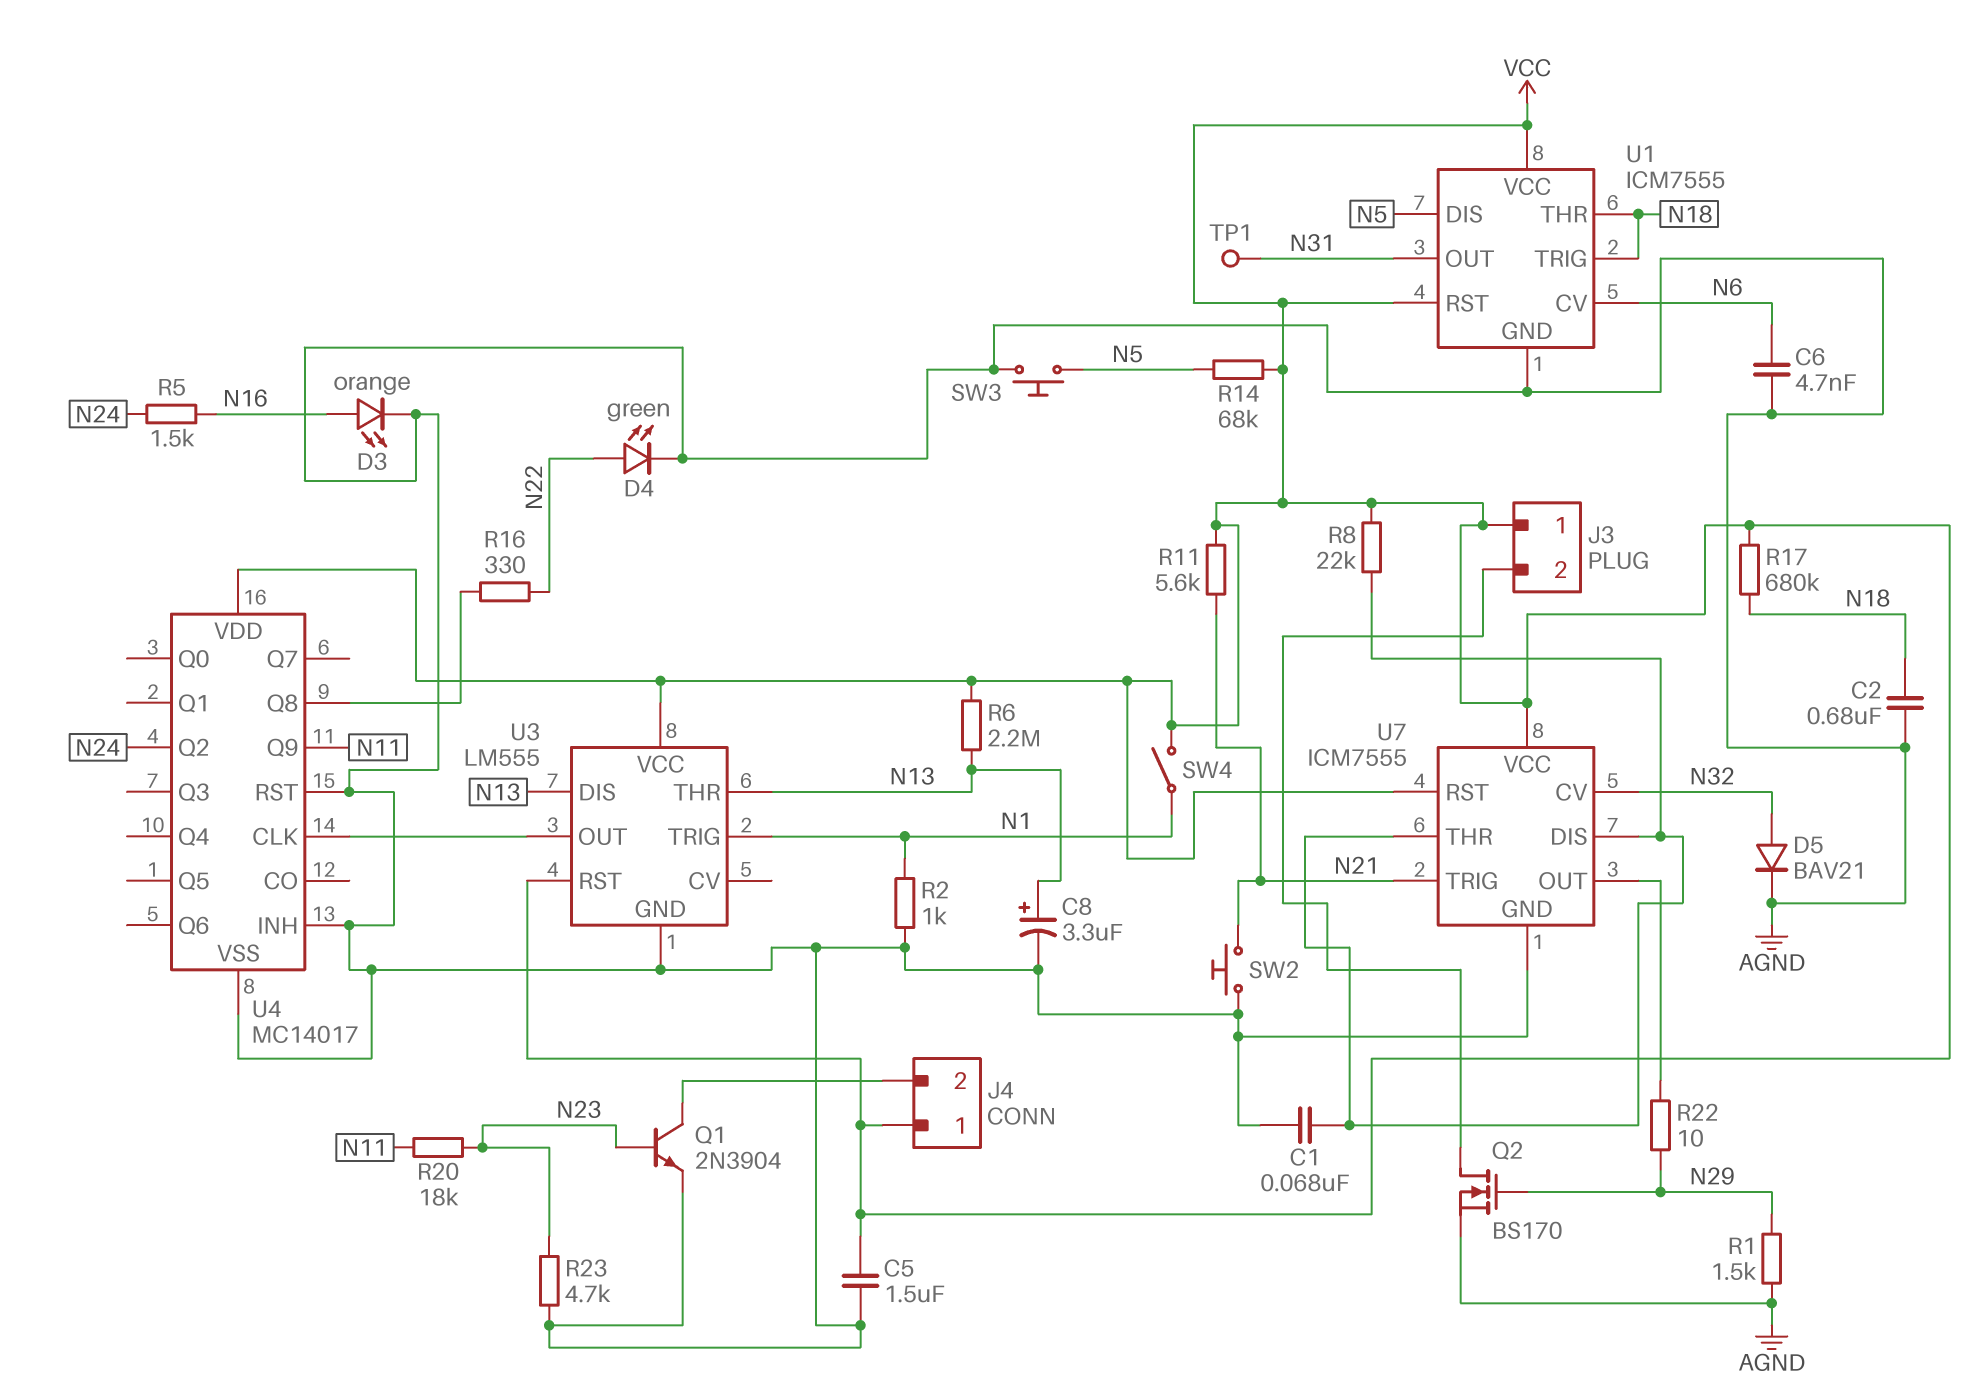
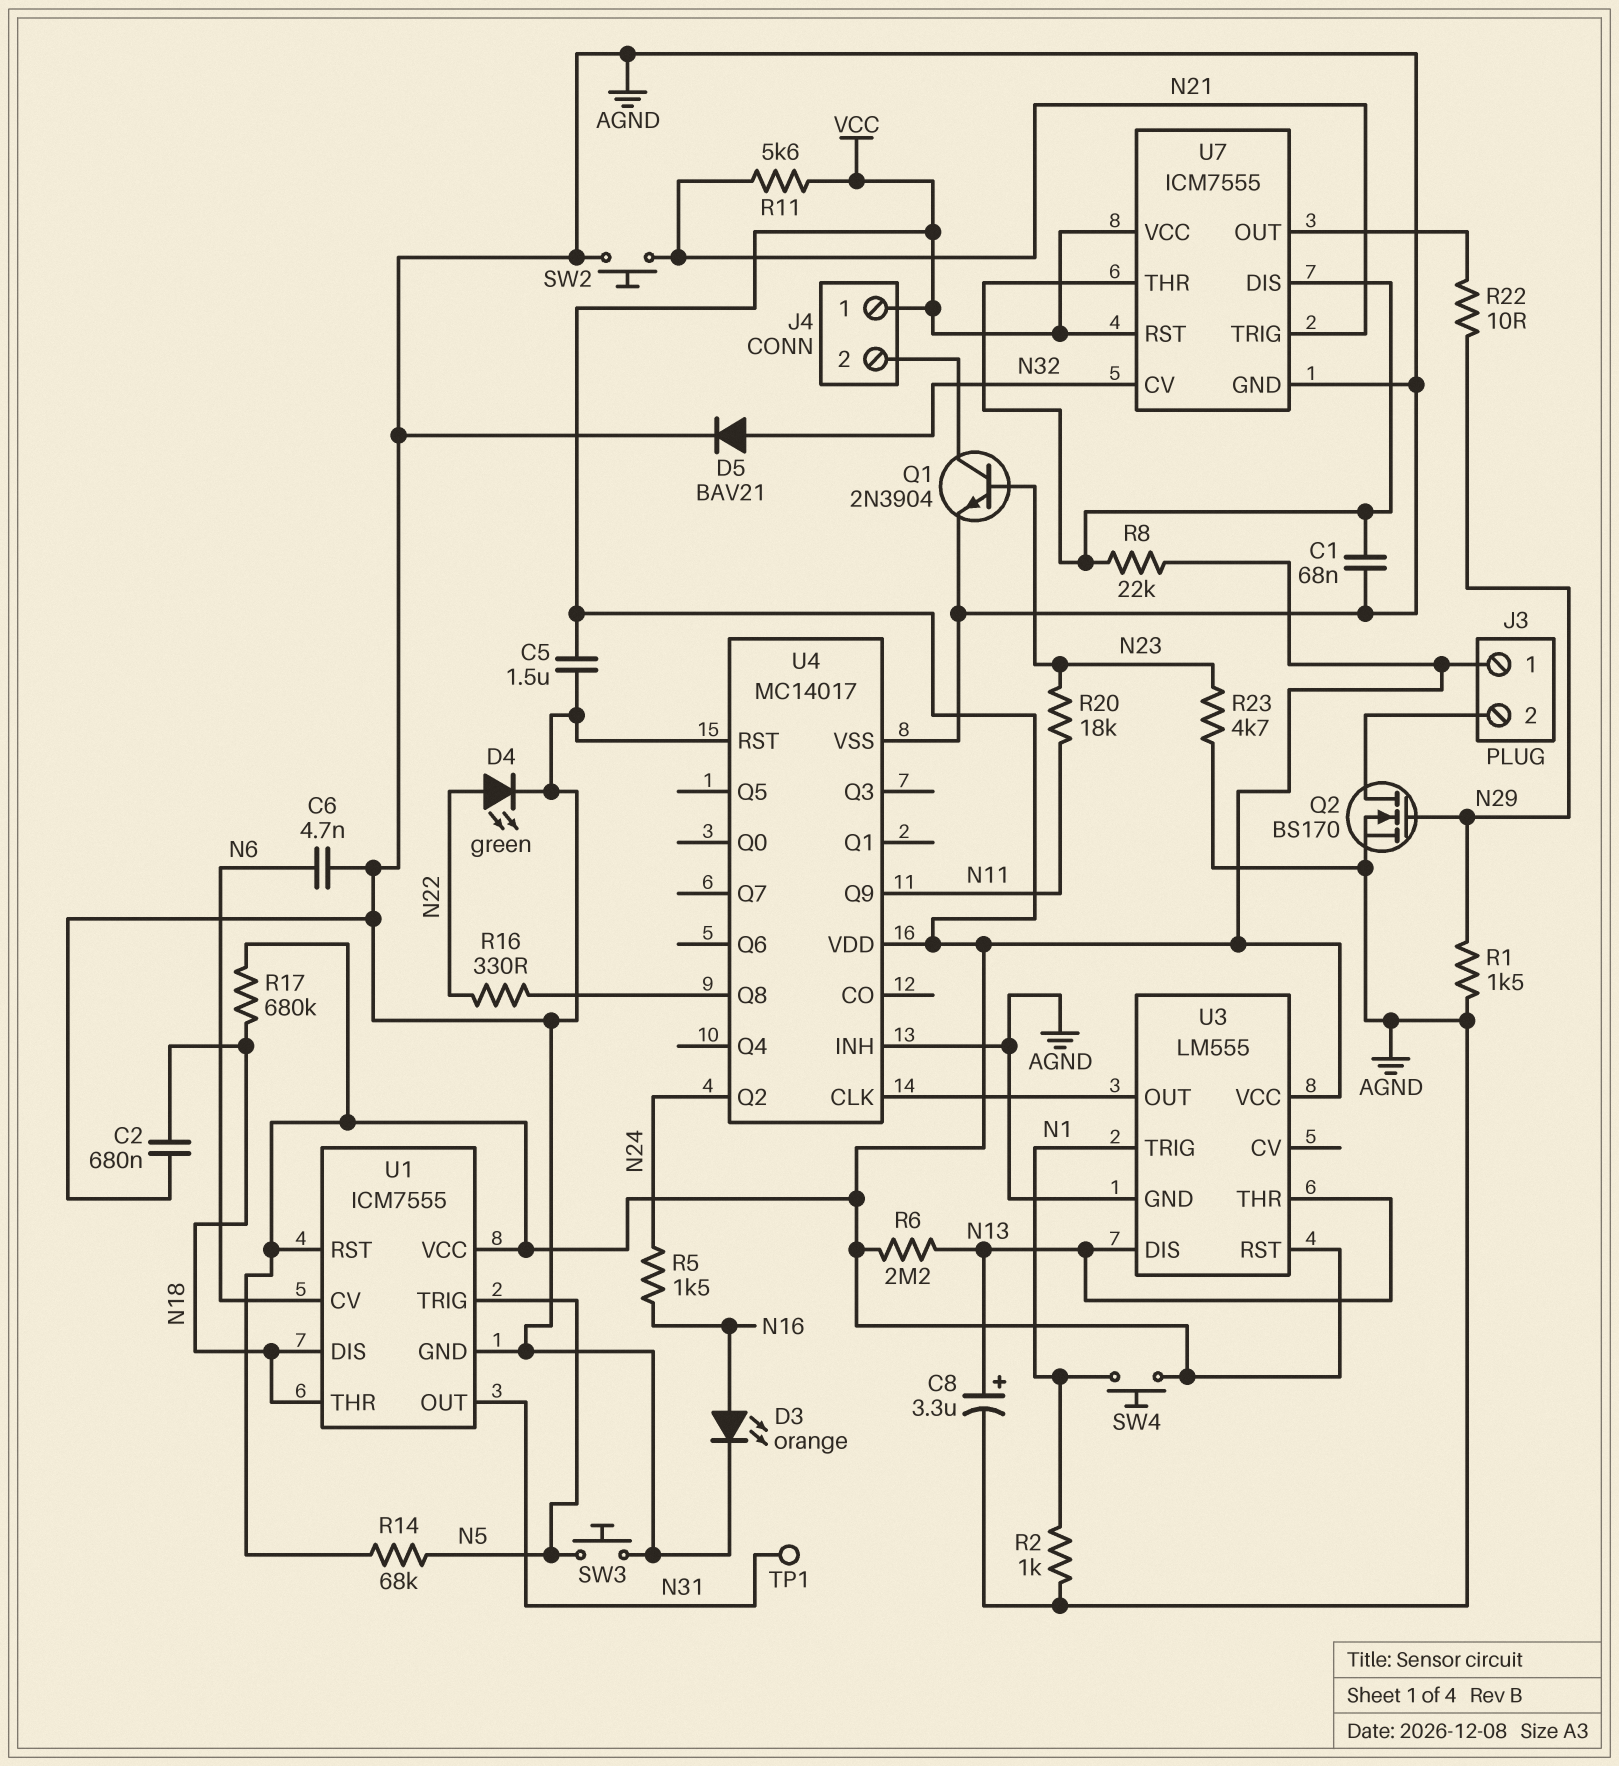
SW4: switch (N1, VCC) -> button (N1, VCC)
U1 pin DIS: N5 -> N18
U1 pin TRIG: N18 -> N5

